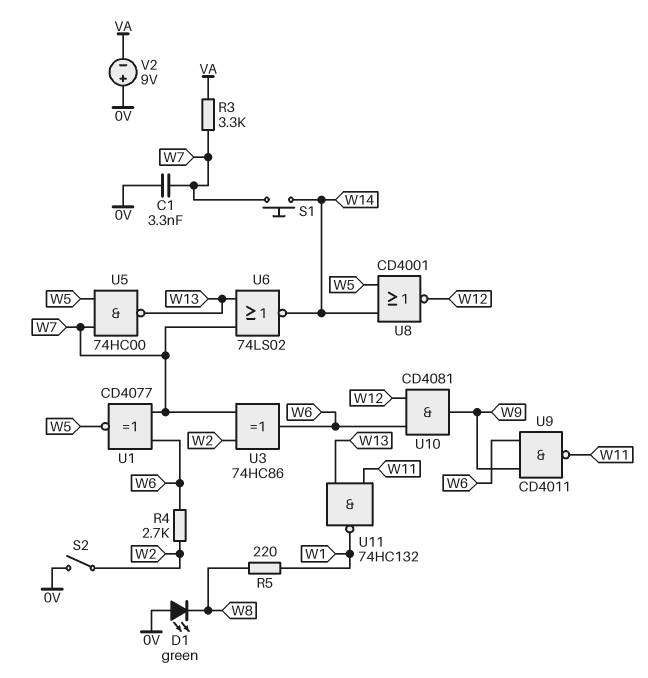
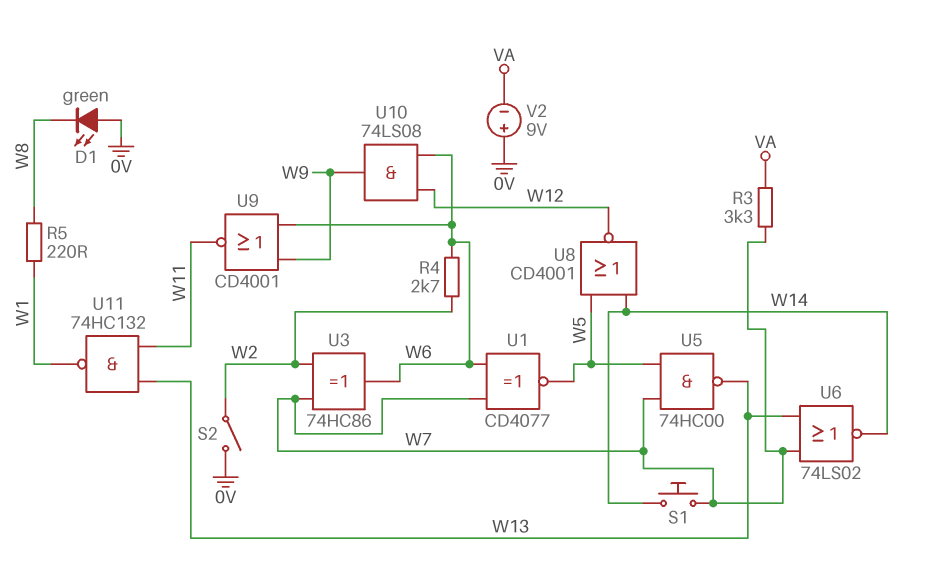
C1: 3.3nF (0V, W7) -> none
U9: NAND CD4011 (in W6, in W9, out W11) -> NOR CD4001 (in W6, in W9, out W11)
U10: AND CD4081 (in W6, in W12, out W9) -> AND 74LS08 (in W6, in W12, out W9)

